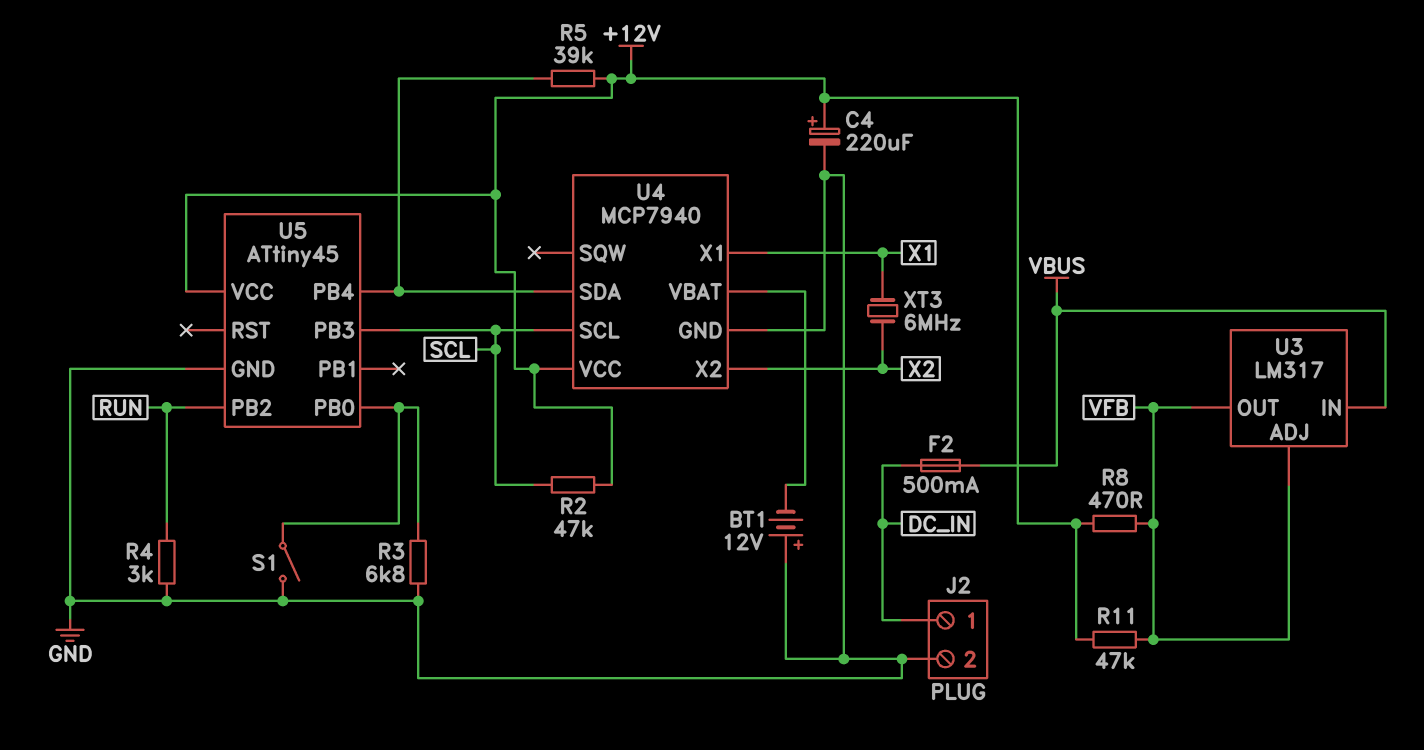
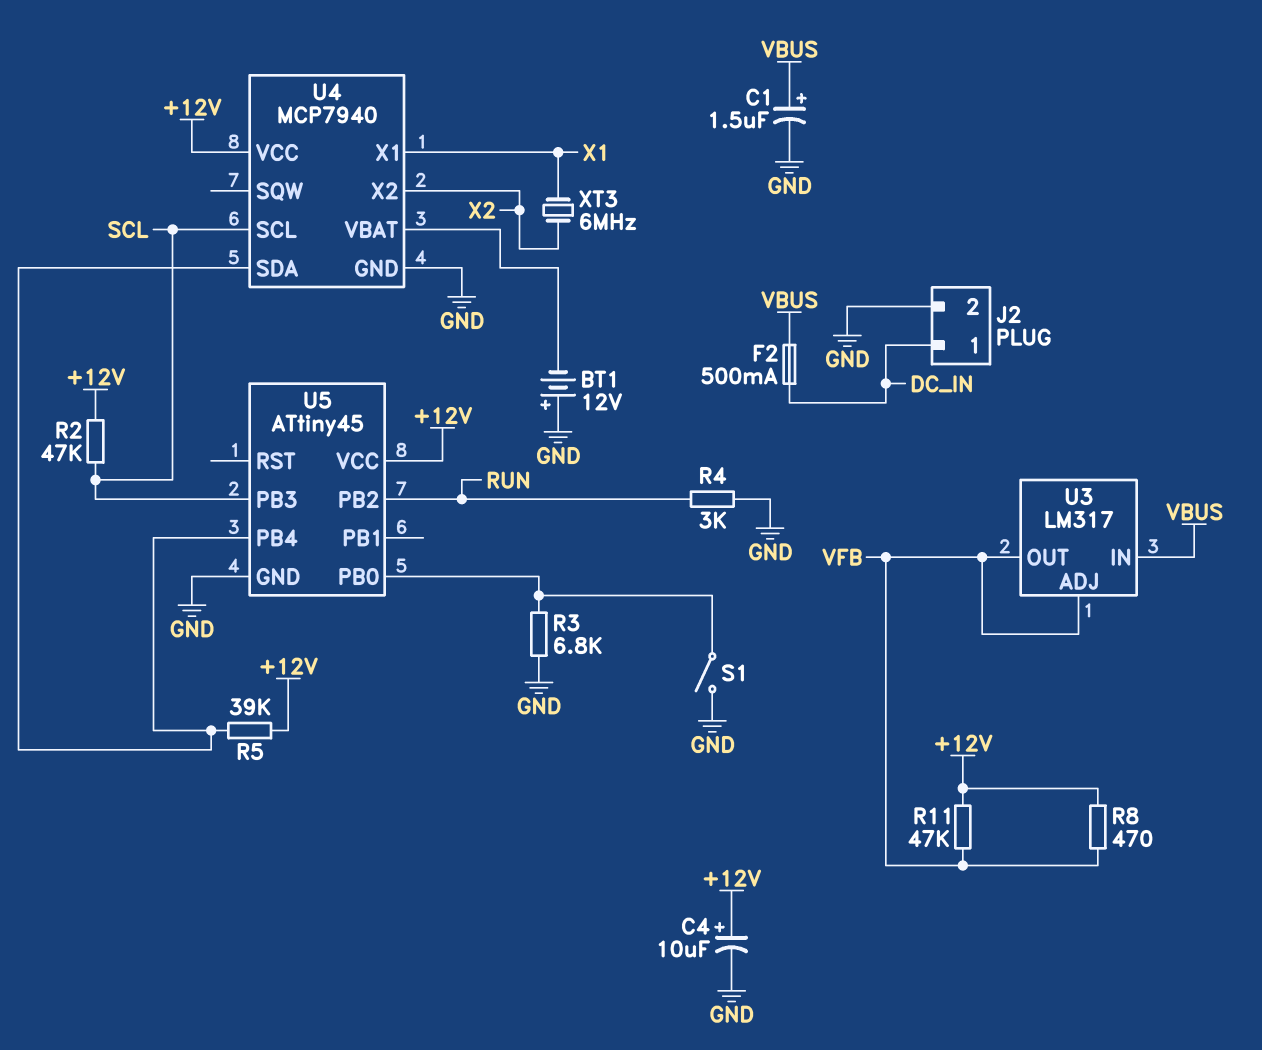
C1: none -> 1.5uF (plus VBUS, minus GND)
C4: 220uF (plus +12V, minus GND) -> 10uF (plus +12V, minus GND)

